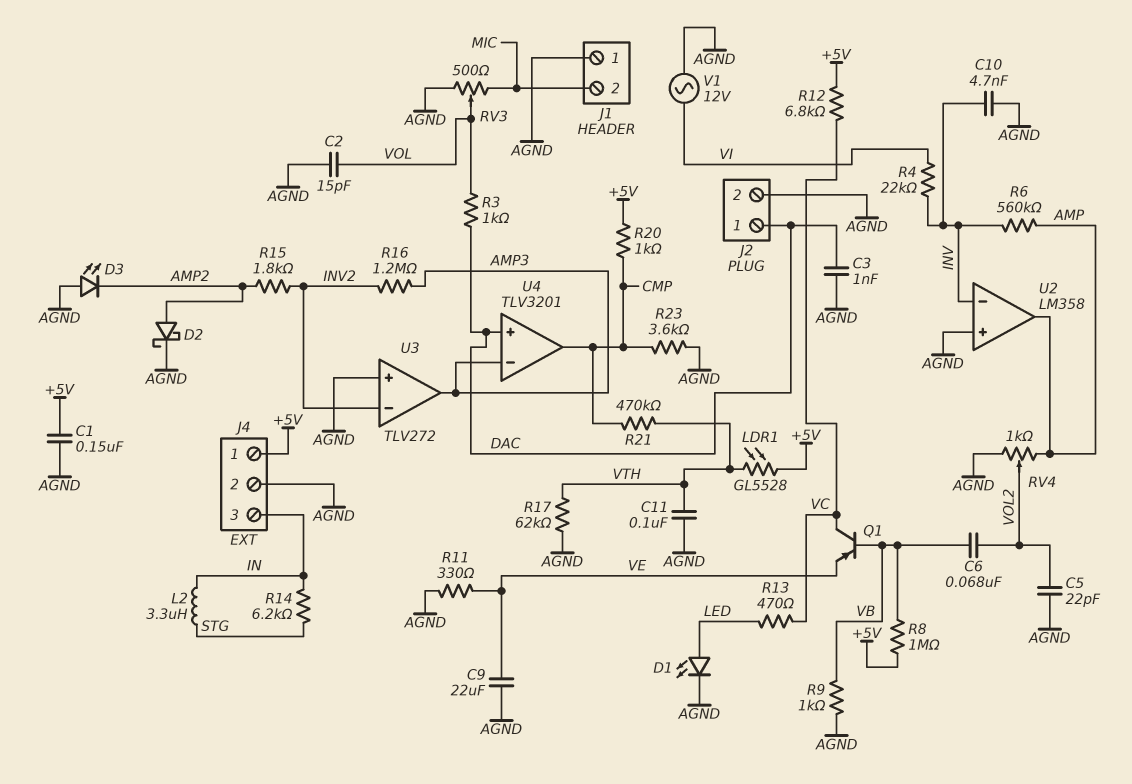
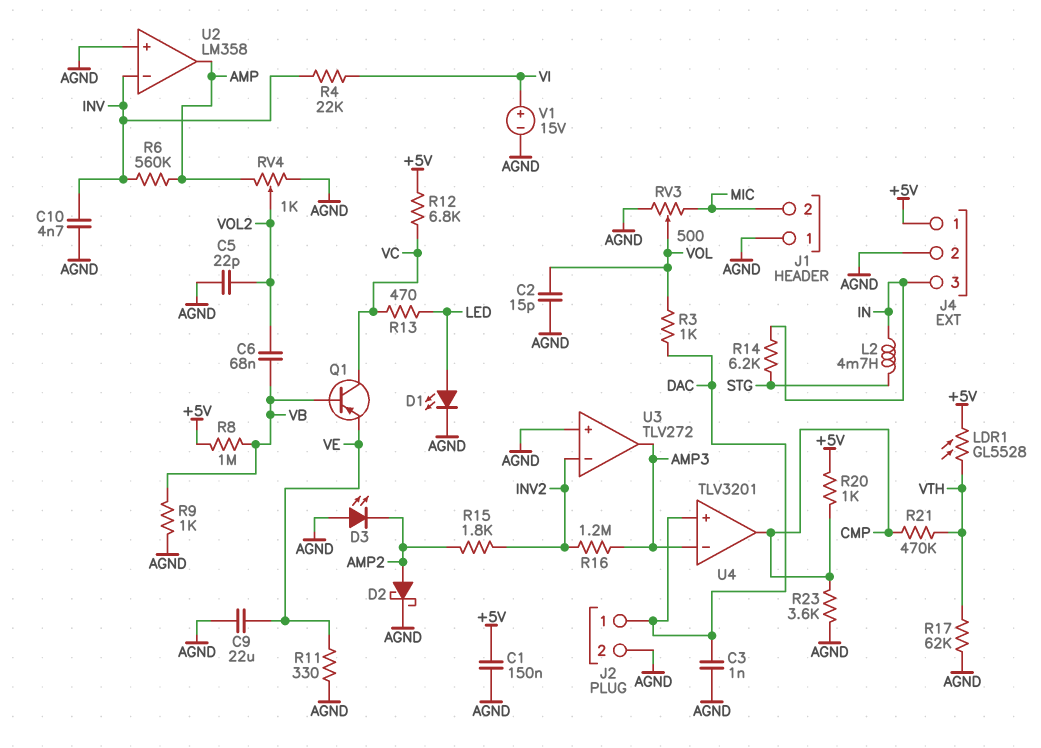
C11: 100nF (AGND, VTH) -> none
L2: 3.3uH (IN, STG) -> 4.7mH (IN, STG)
V1: AC 12V (AGND, VI) -> 15V (plus VI, minus AGND)

